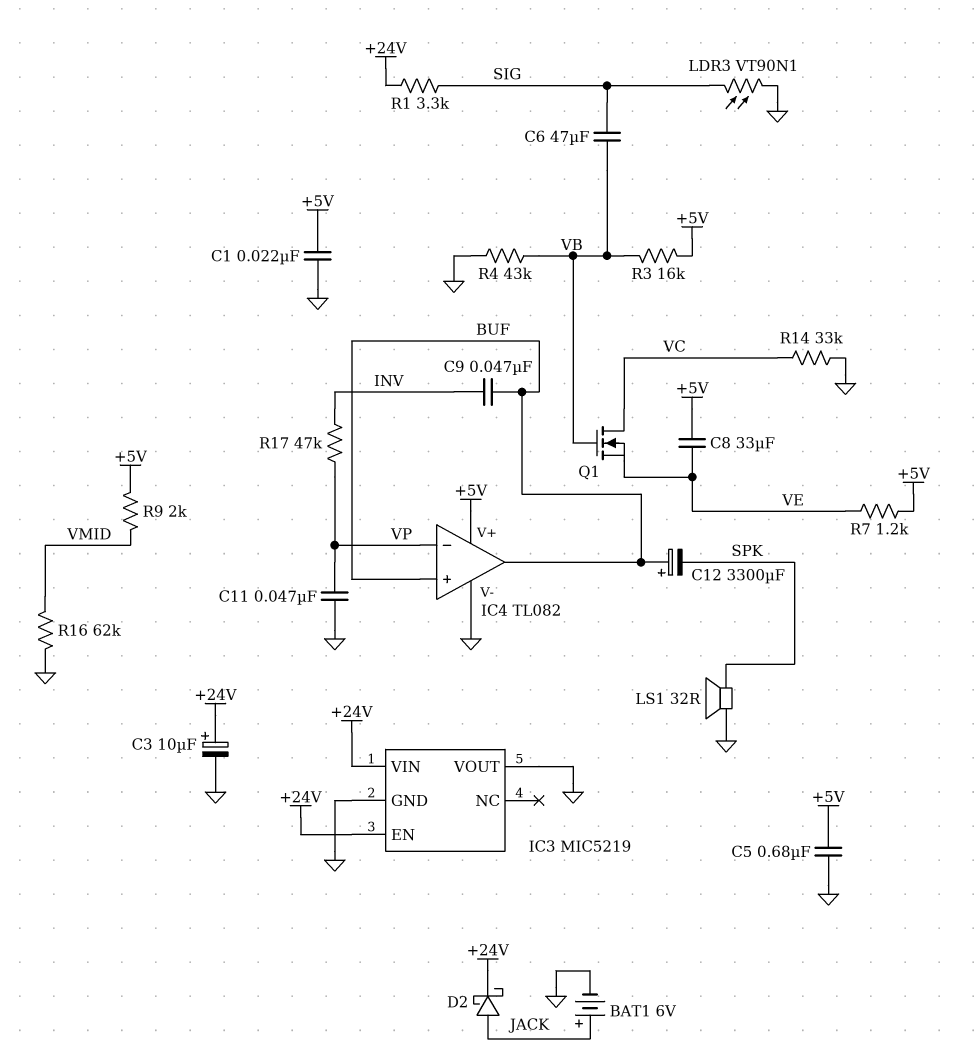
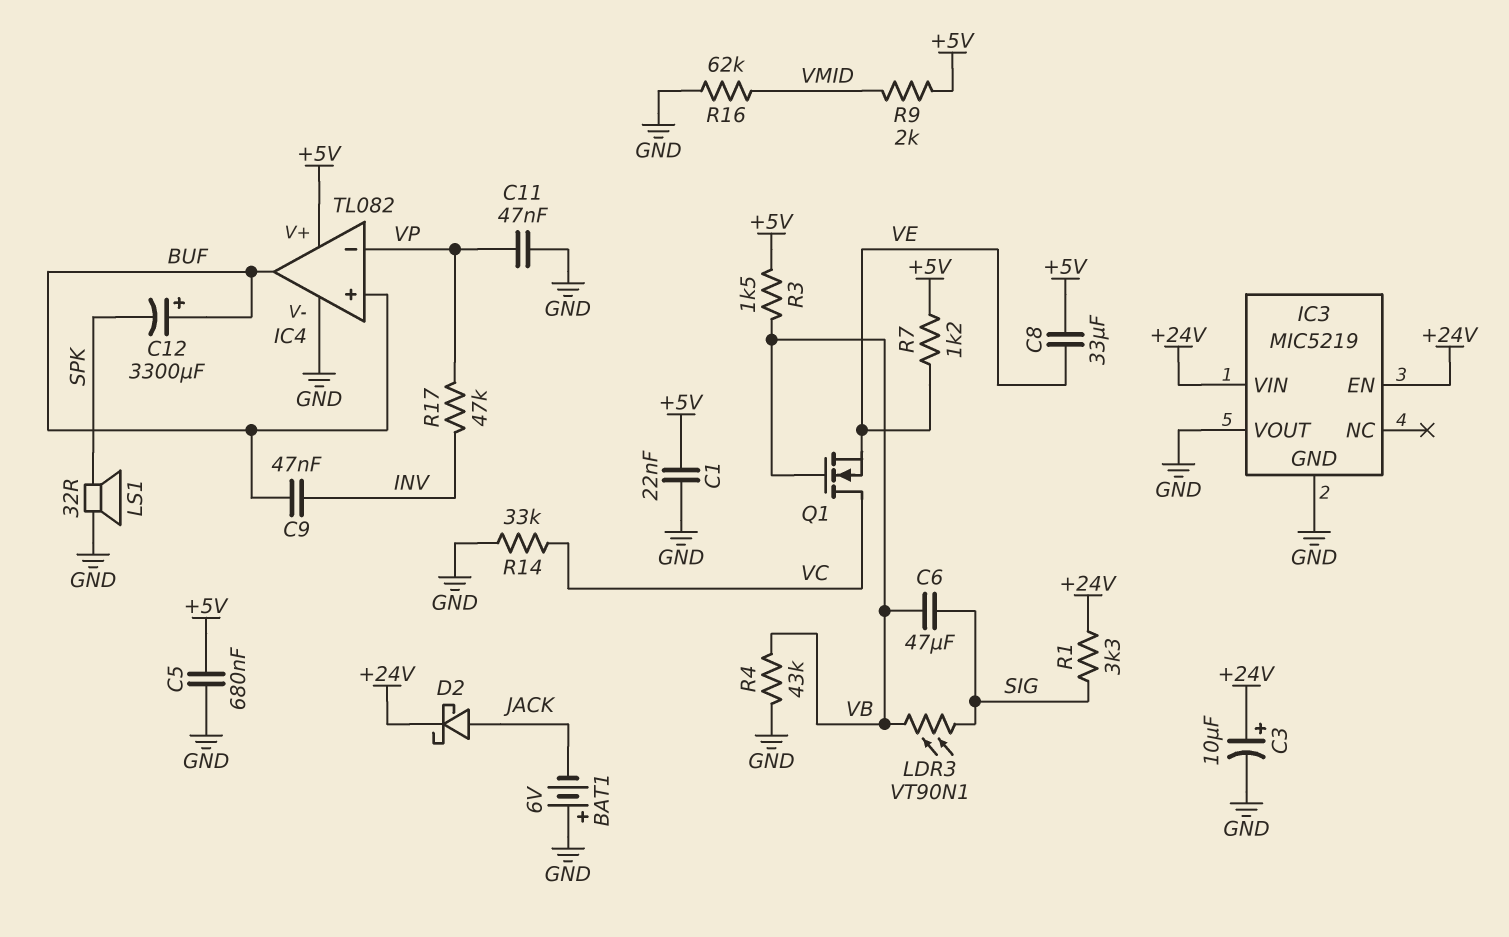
BAT1: 6V (plus JACK, minus GND) -> 6V (plus GND, minus JACK)
LDR3: VT90N1 (GND, SIG) -> VT90N1 (SIG, VB)
R3: 16k (+5V, VB) -> 1.5k (+5V, VB)

